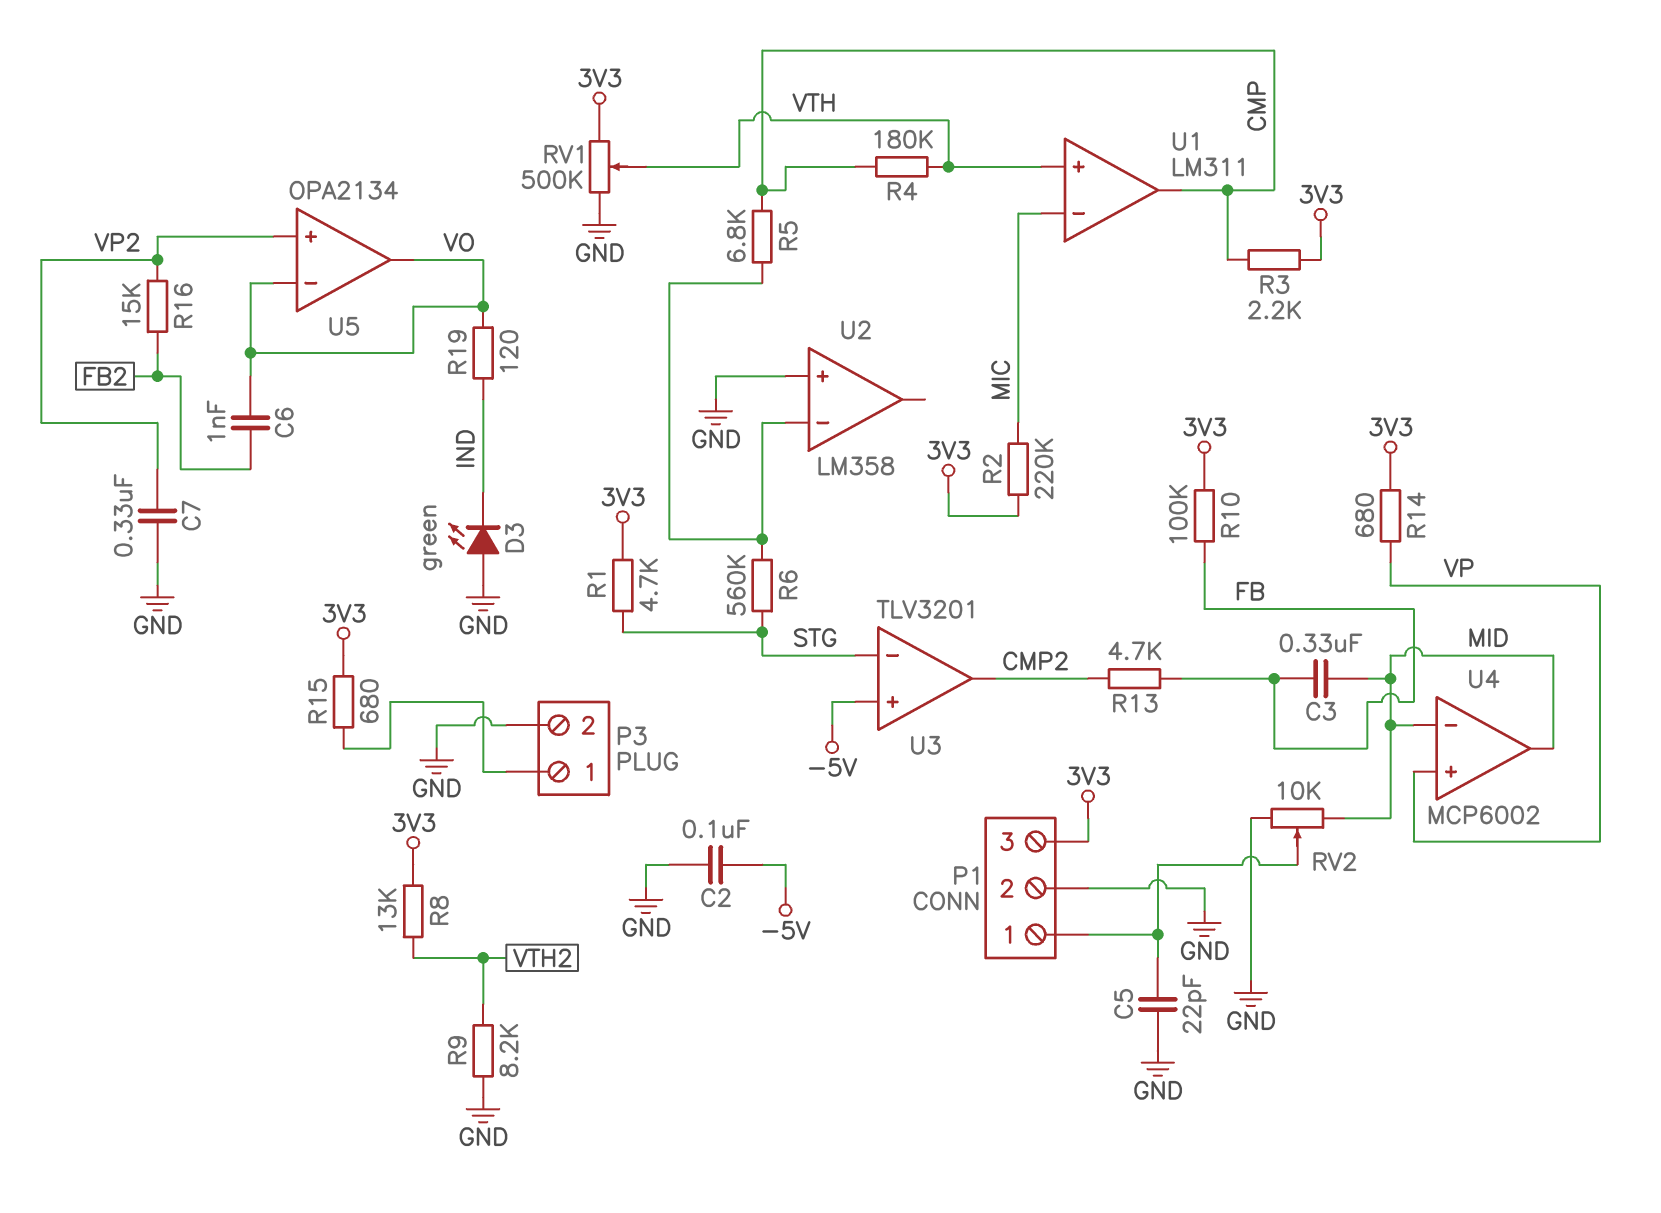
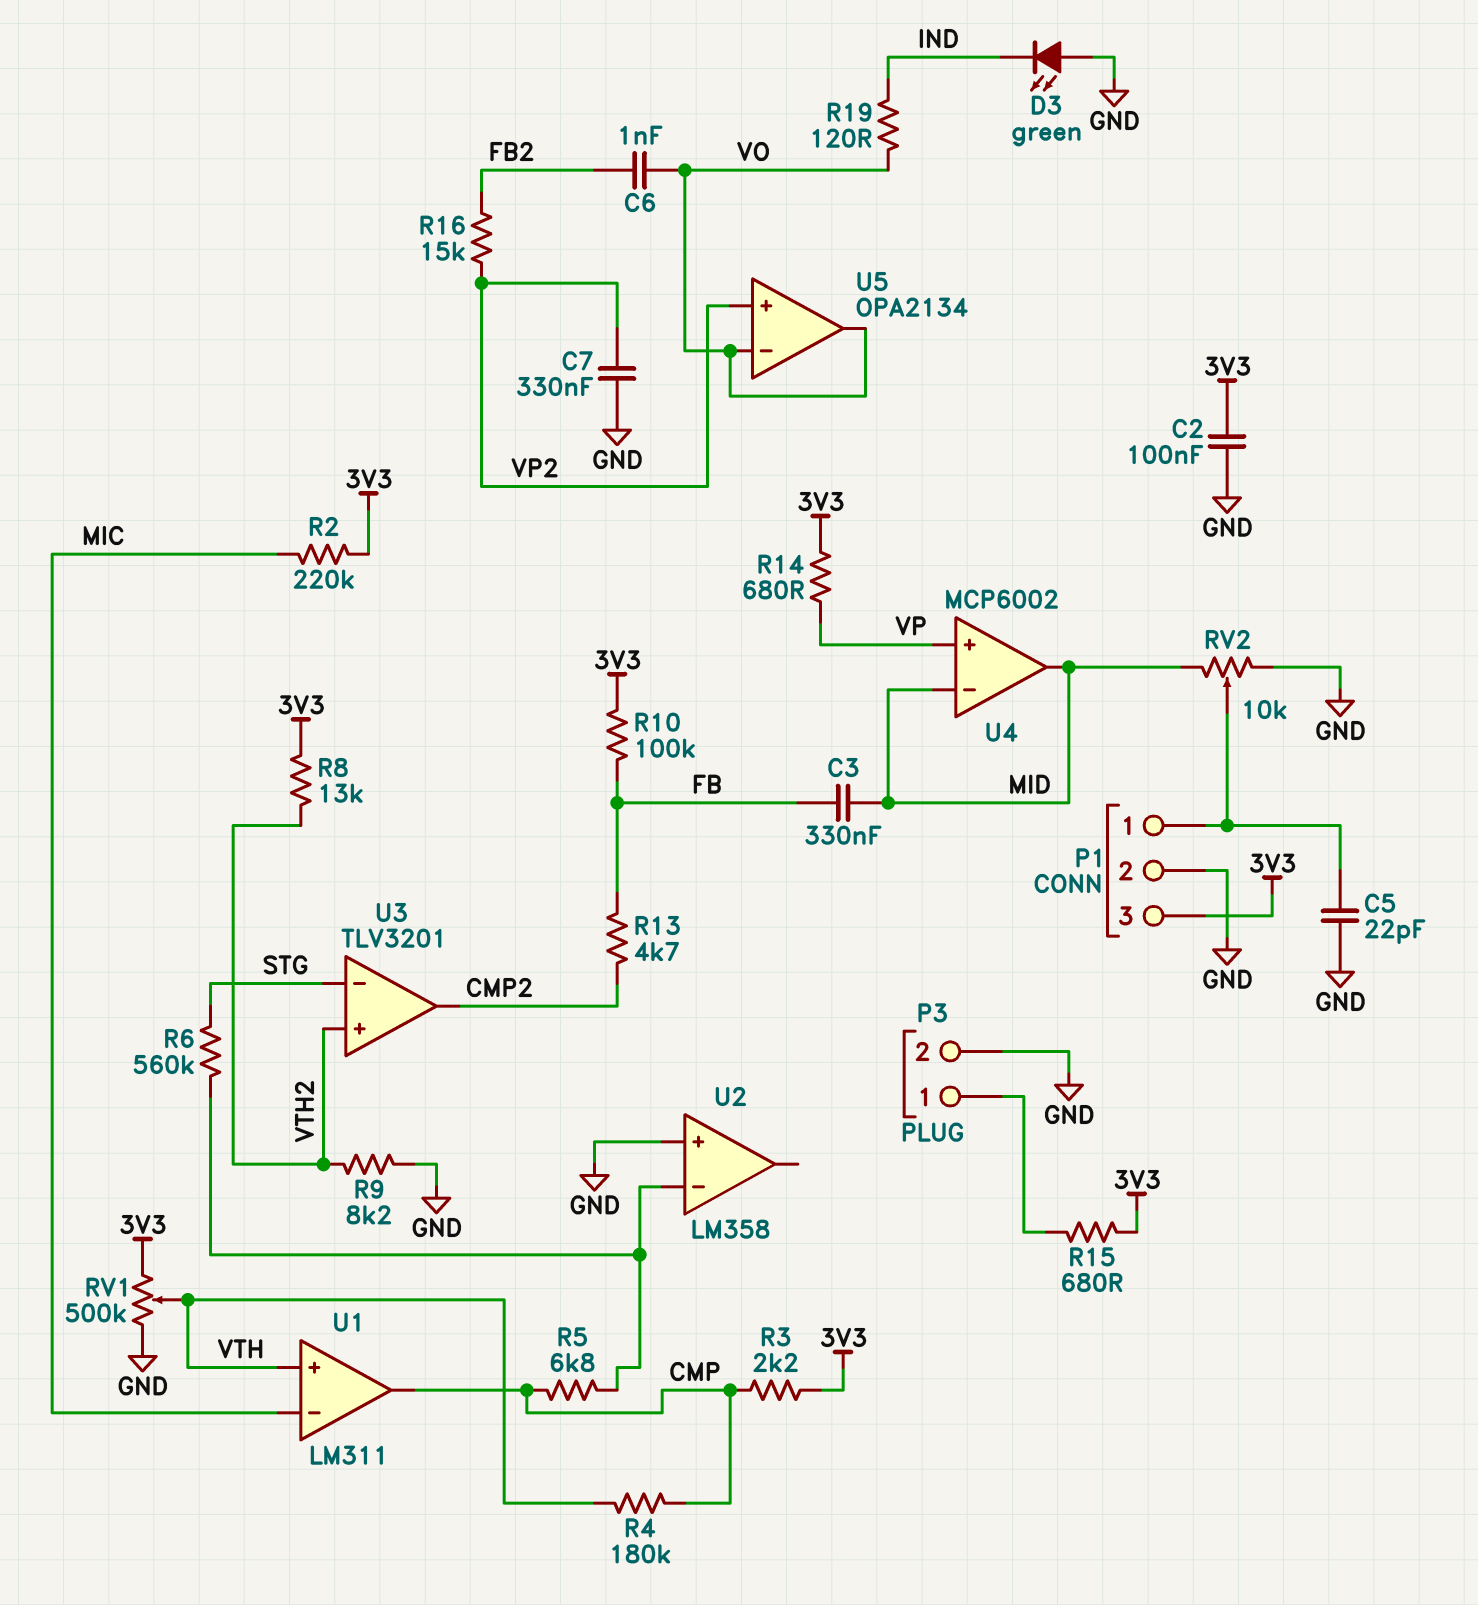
C2: 100nF (-5V, GND) -> 100nF (3V3, GND)
R1: 4.7k (3V3, STG) -> none
U3 pin in+: -5V -> VTH2

